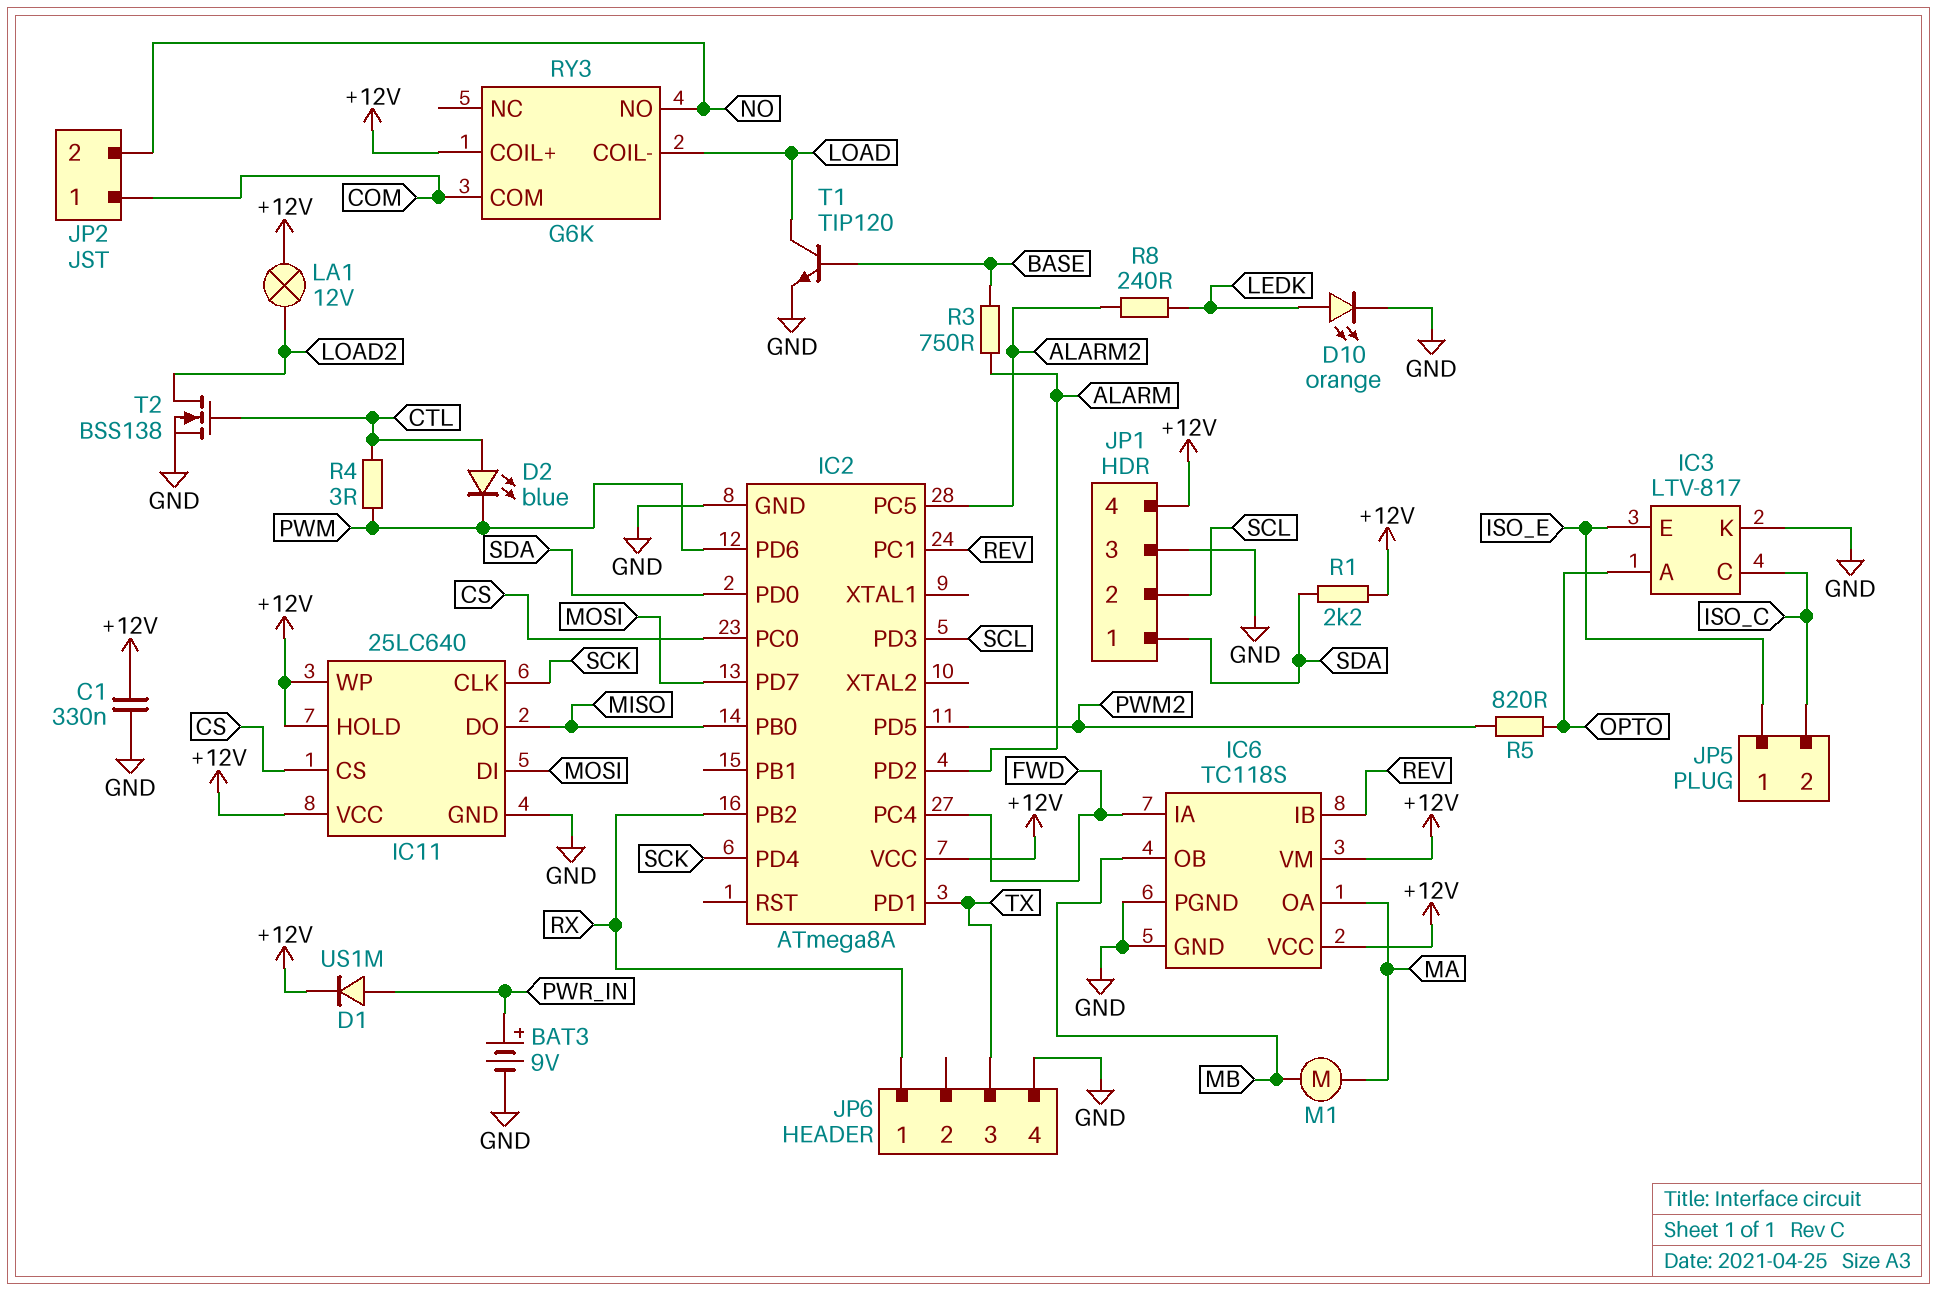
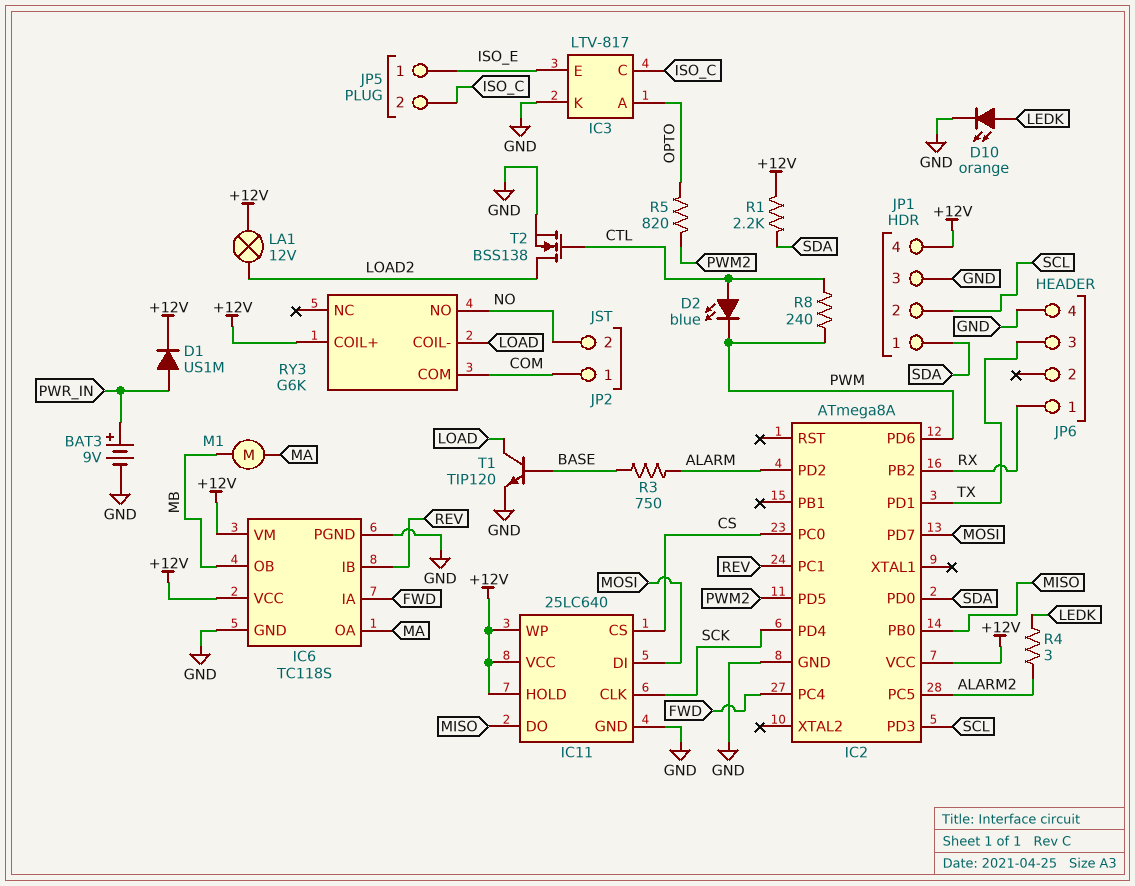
C1: 330nF (+12V, GND) -> none
R4: 3 (CTL, PWM) -> 3 (ALARM2, LEDK)
R8: 240 (ALARM2, LEDK) -> 240 (CTL, PWM)

